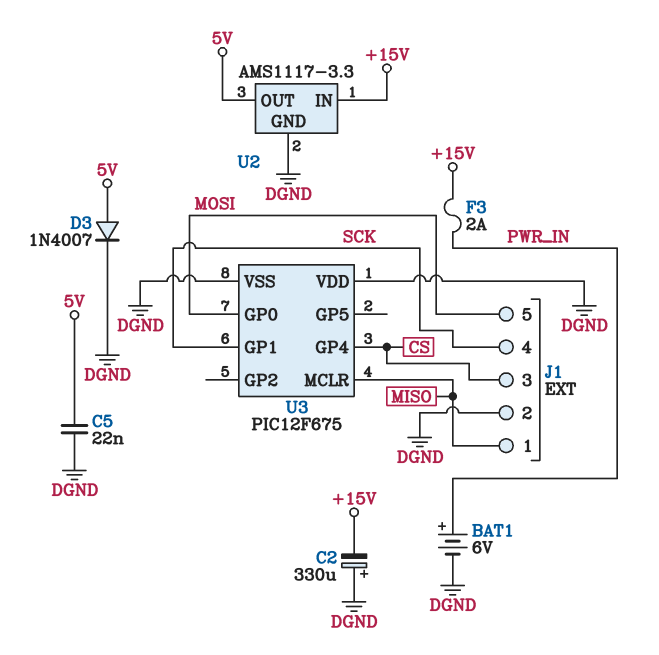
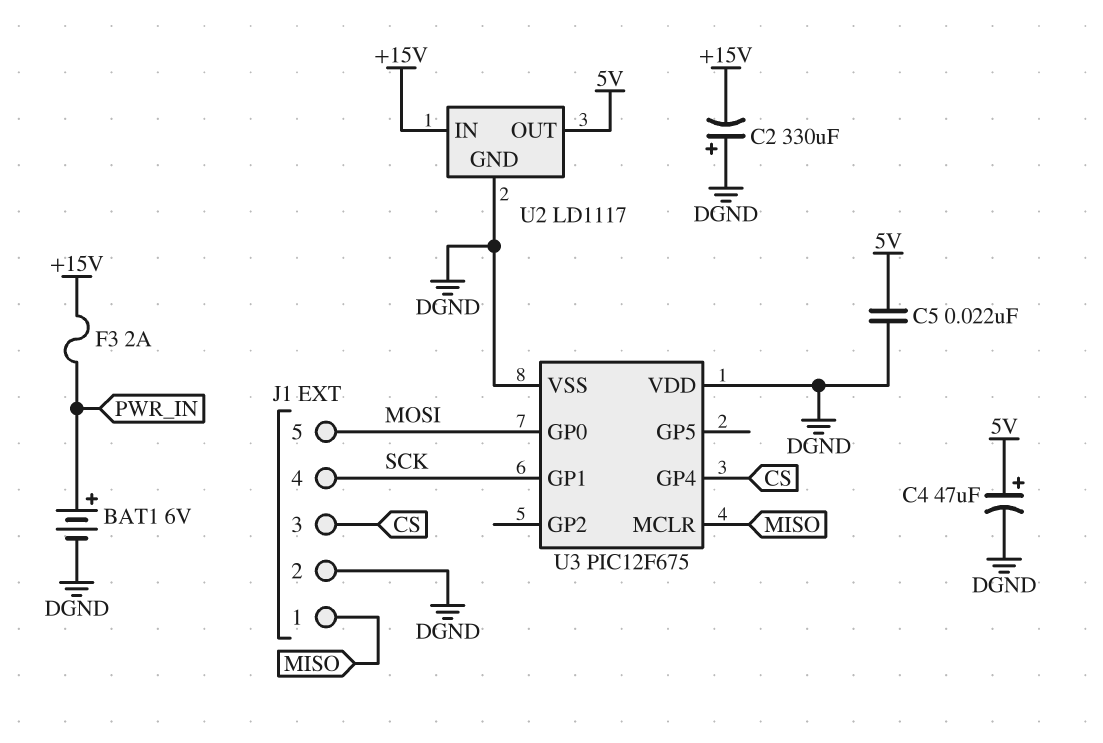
C4: none -> 47uF (plus 5V, minus DGND)
D3: diode 1N4007 (A 5V, K DGND) -> none
U2: AMS1117-3.3 -> LD1117

